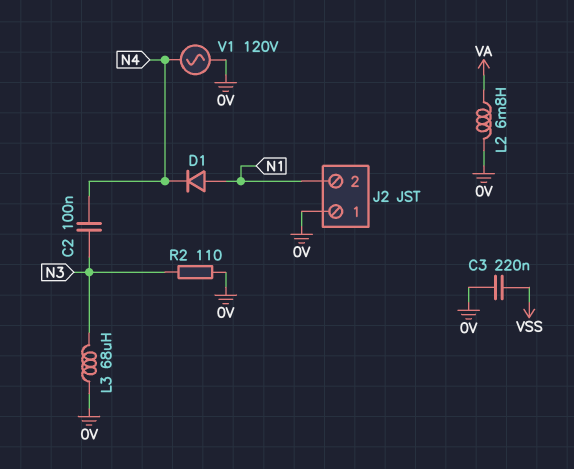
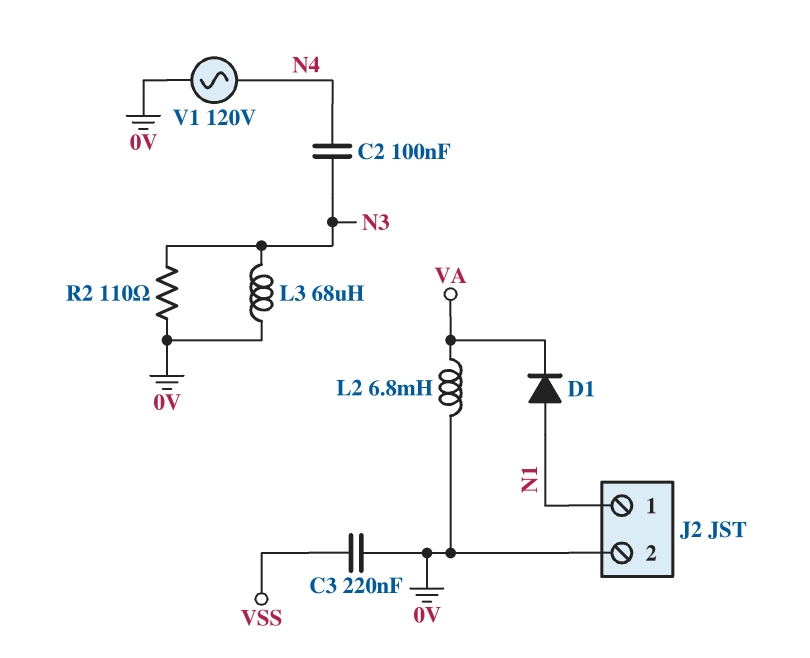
D1: diode (A N1, K N4) -> diode (A N1, K VA)
J2 pin 1: 0V -> N1
J2 pin 2: N1 -> 0V

